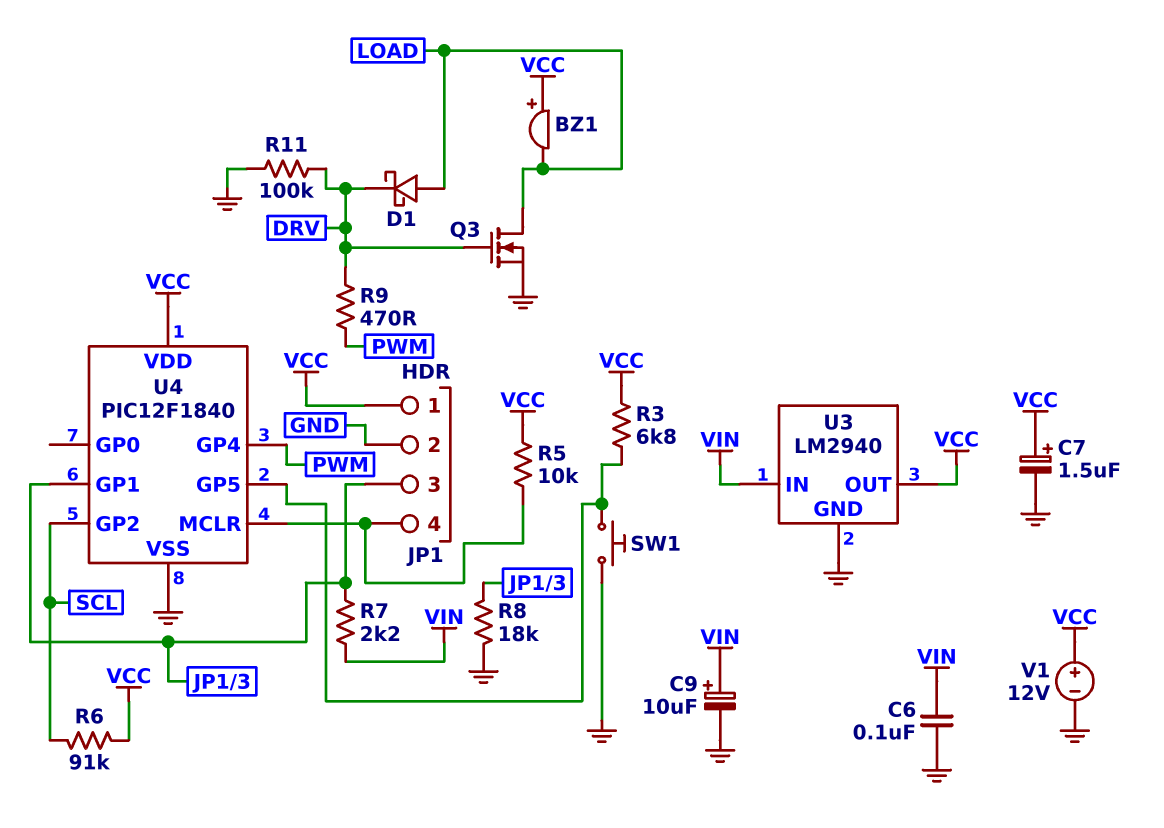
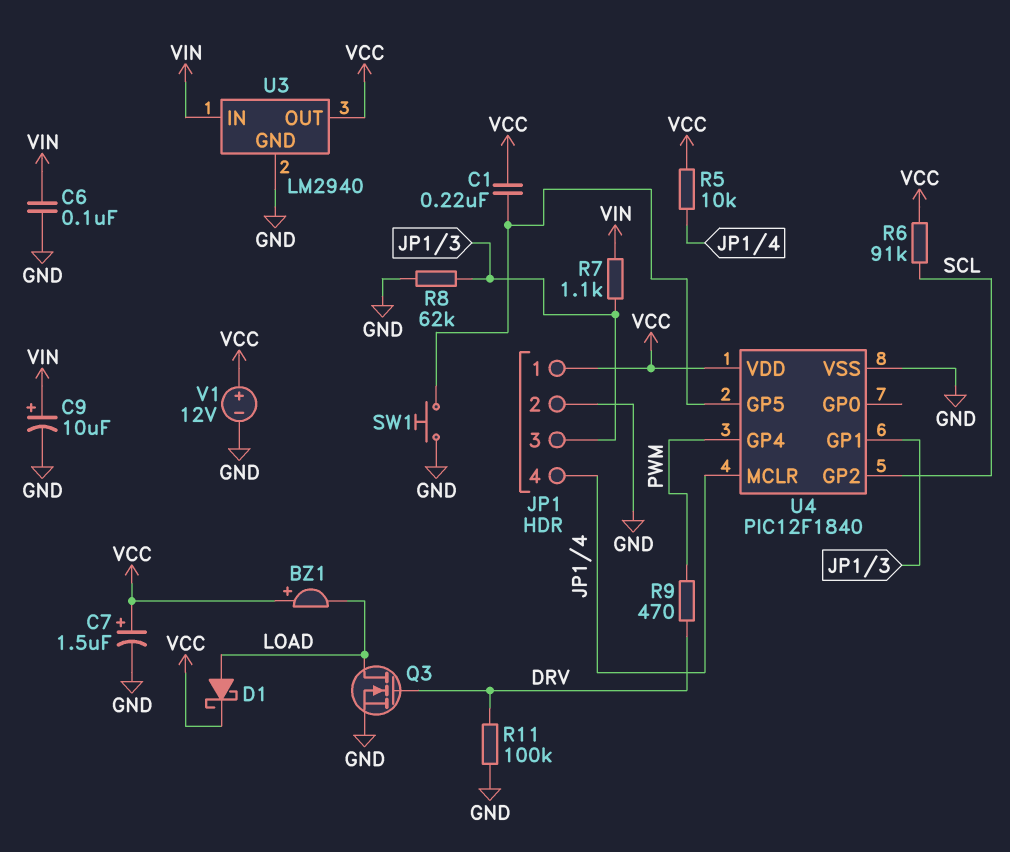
C1: none -> 220nF (U4/GP5, VCC)
D1: schottky (A LOAD, K DRV) -> schottky (A LOAD, K VCC)
R3: 6.8k (U4/GP5, VCC) -> none
R7: 2.2k (JP1/3, VIN) -> 1.1k (JP1/3, VIN)
R8: 18k (GND, JP1/3) -> 62k (GND, JP1/3)

